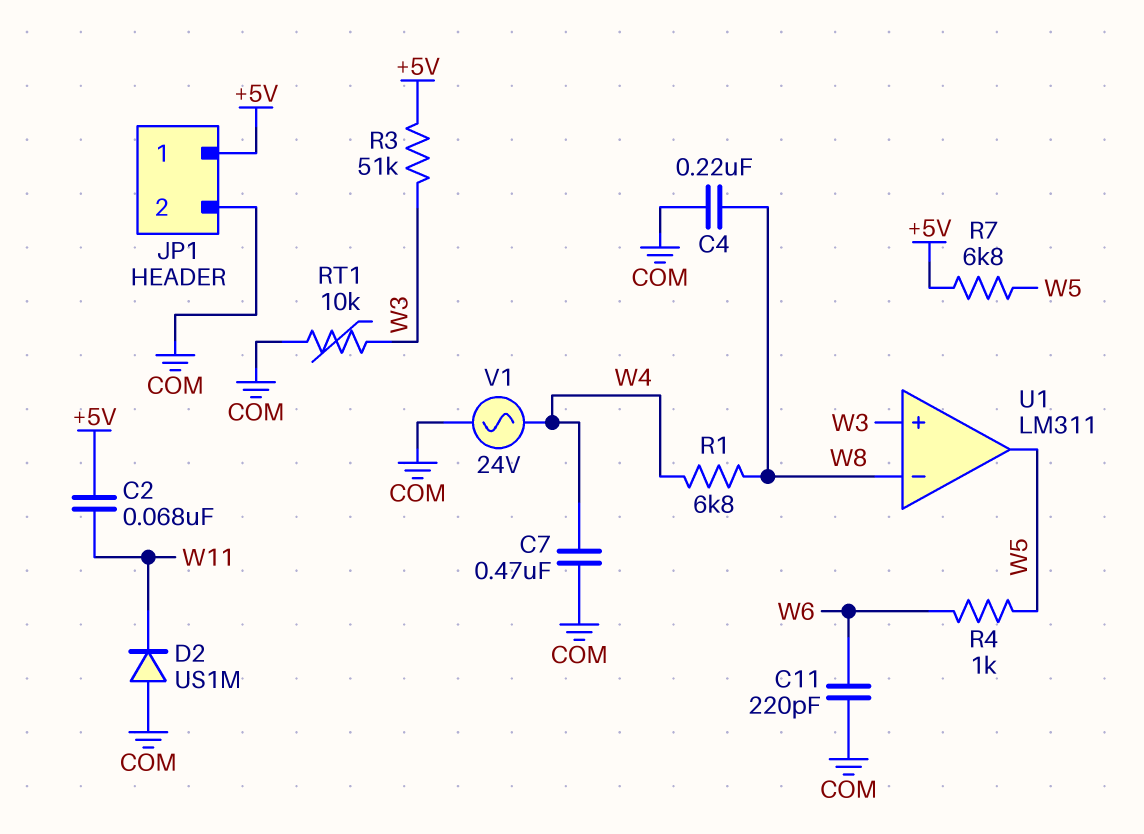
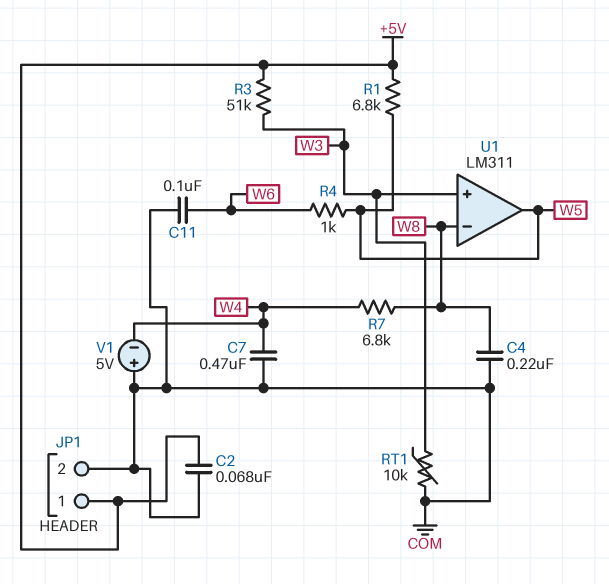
C2: 68nF (+5V, W11) -> 68nF (+5V, COM)
C11: 220pF (COM, W6) -> 100nF (COM, W6)
D2: diode US1M (A COM, K W11) -> none
R1: 6.8k (W4, W8) -> 6.8k (+5V, W5)
R7: 6.8k (+5V, W5) -> 6.8k (W4, W8)
V1: AC 24V (COM, W4) -> 5V (plus COM, minus W4)

